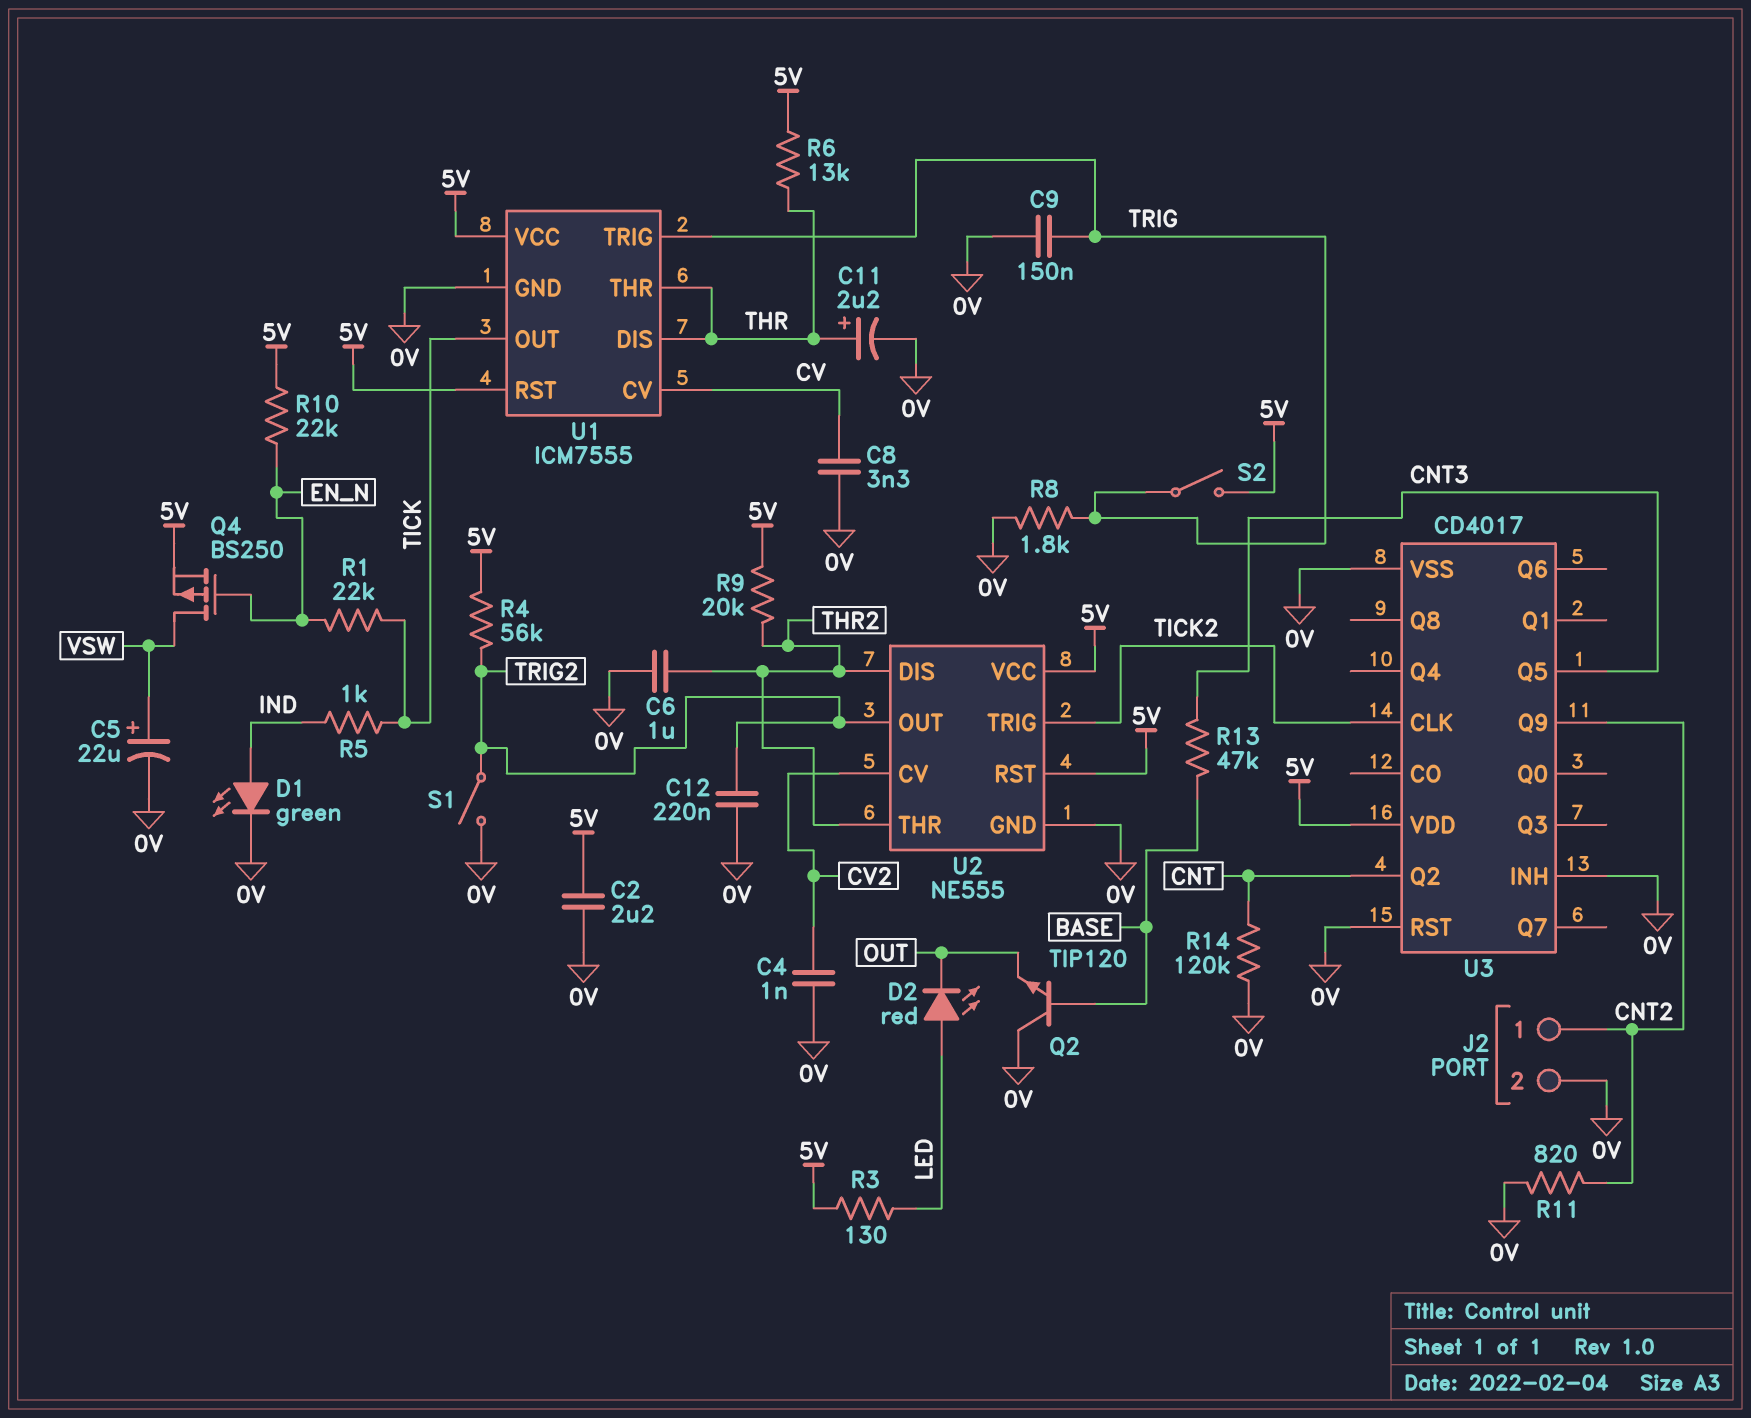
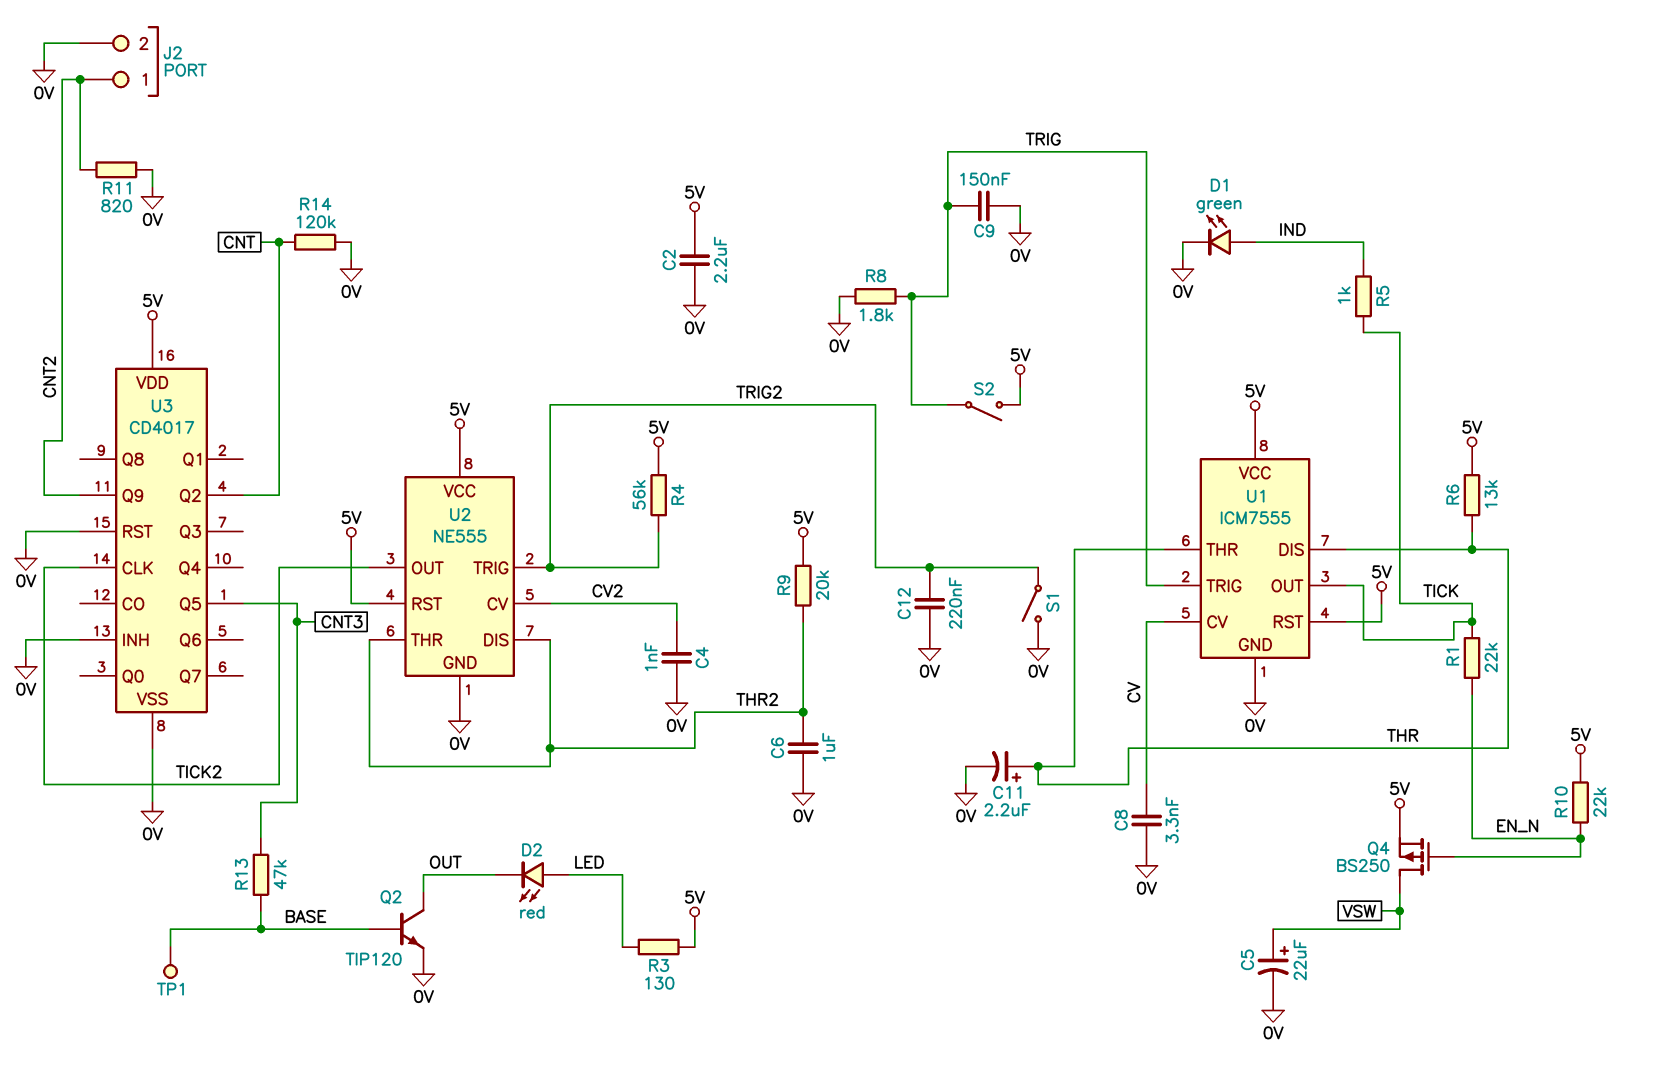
Q2: NPN TIP120 (B BASE, C 0V, E OUT) -> NPN TIP120 (B BASE, C OUT, E 0V)
TP1: none -> test point (BASE)
U2 pin OUT: TRIG2 -> TICK2
U2 pin TRIG: TICK2 -> TRIG2

